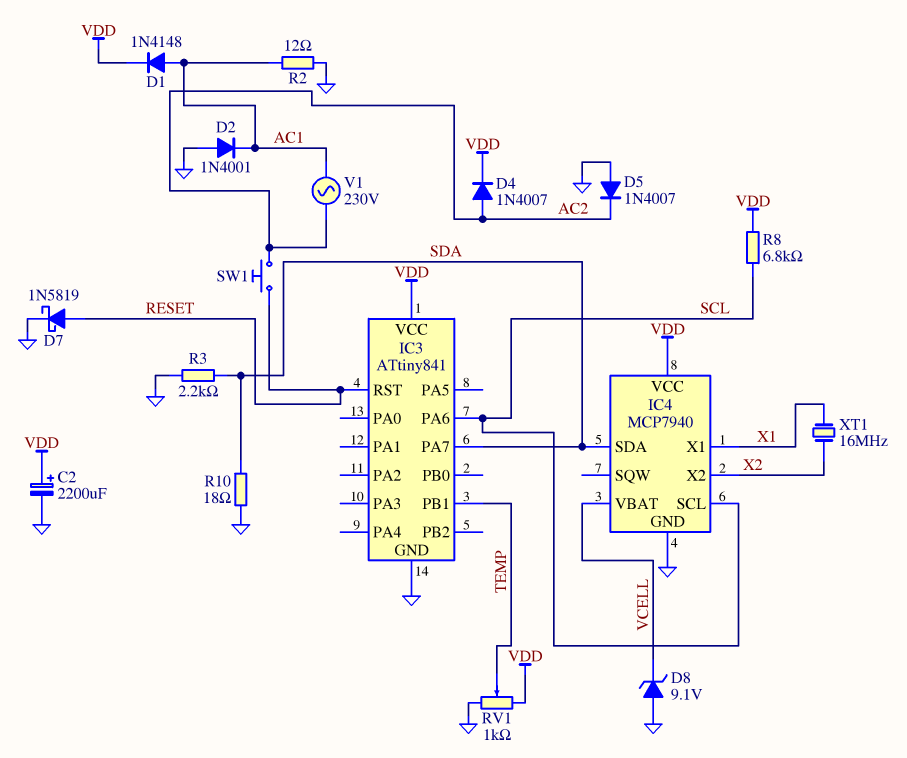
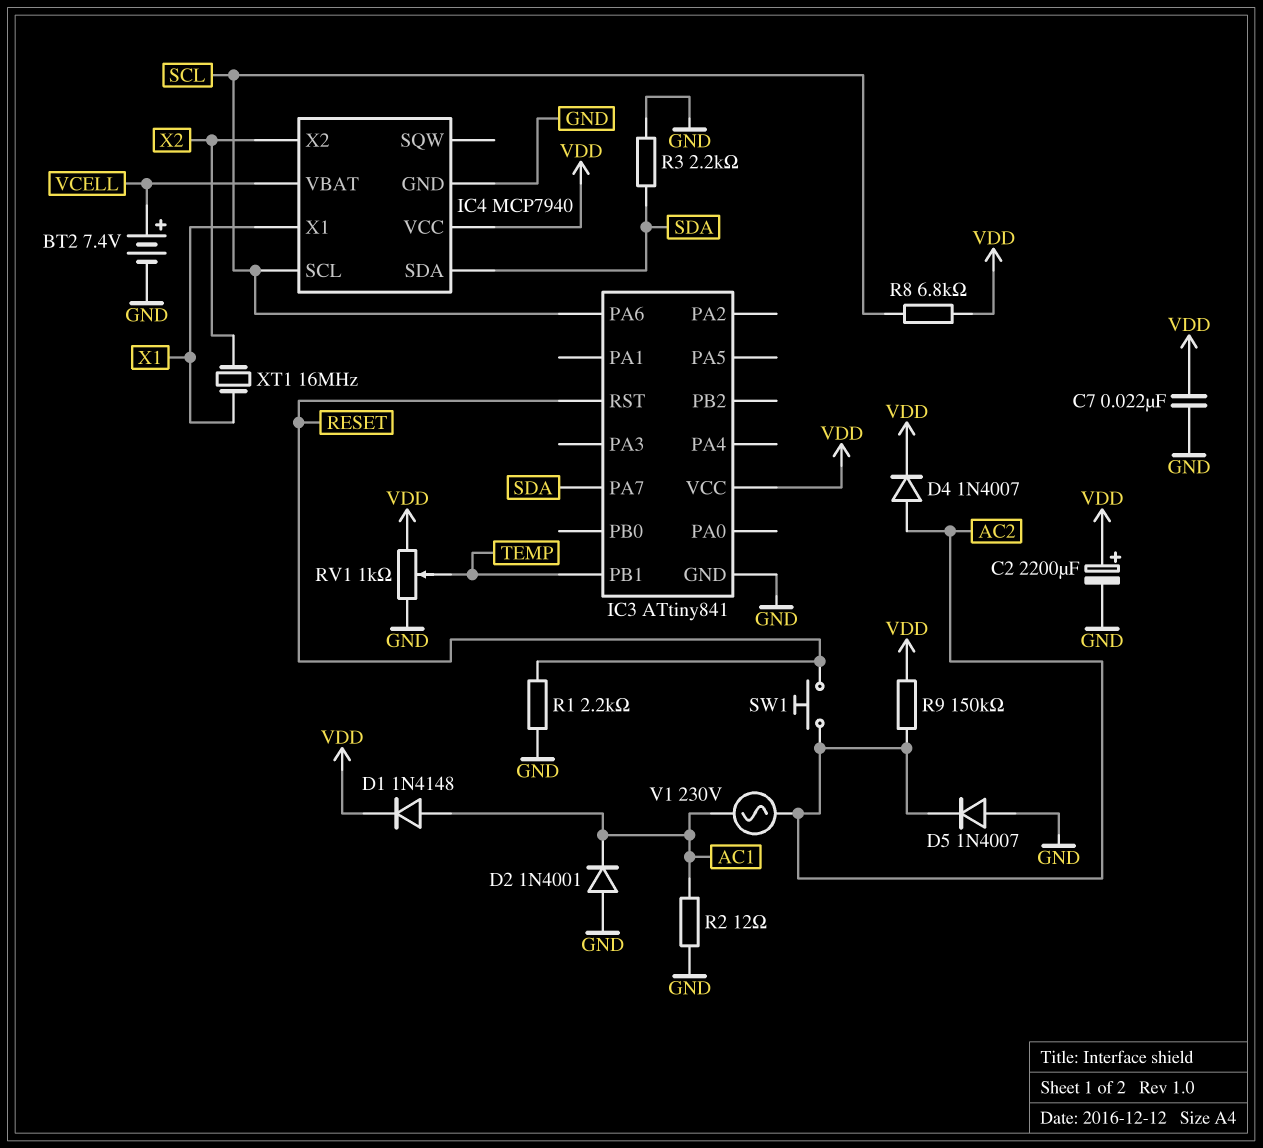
BT2: none -> 7.4V (plus VCELL, minus GND)
C7: none -> 22nF (GND, VDD)
D7: schottky 1N5819 (A RESET, K GND) -> none
D8: zener 9.1V (A GND, K VCELL) -> none
R1: none -> 2.2k (GND, RESET)
R9: none -> 150k (AC2, VDD)
R10: 18 (GND, SDA) -> none

